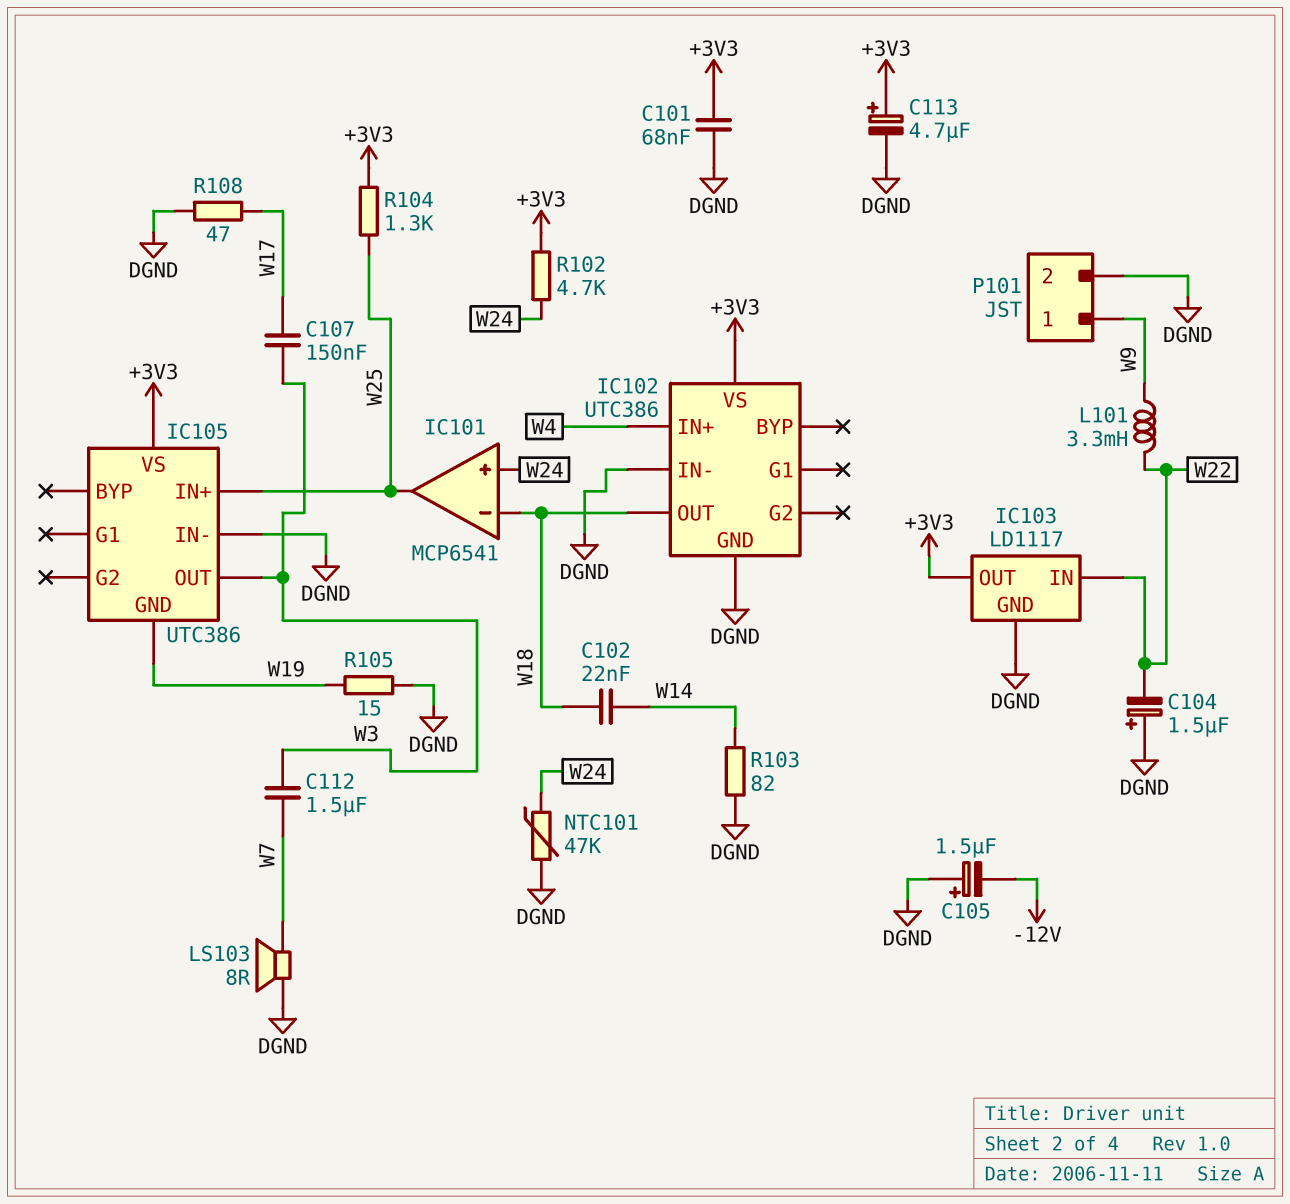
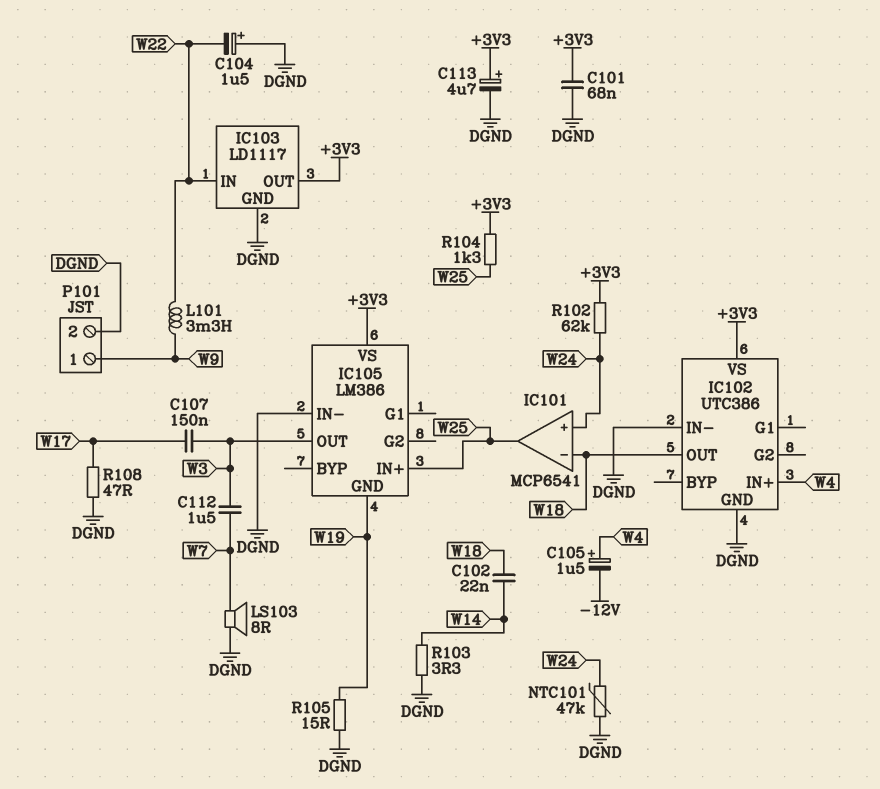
C105: 1.5uF (plus DGND, minus -12V) -> 1.5uF (plus W4, minus -12V)
IC105: UTC386 -> LM386
R102: 4.7k (+3V3, W24) -> 62k (+3V3, W24)
R103: 82 (DGND, W14) -> 3.3 (DGND, W14)

